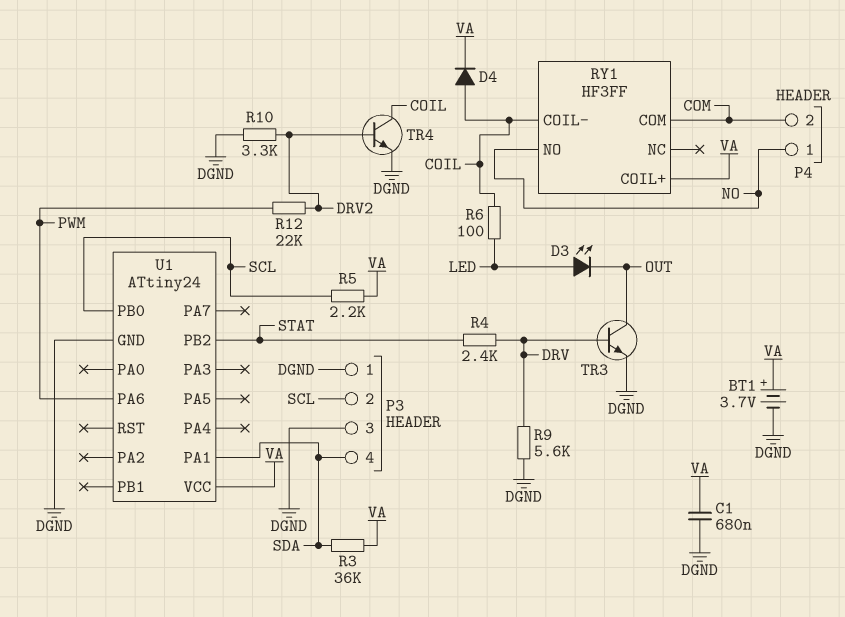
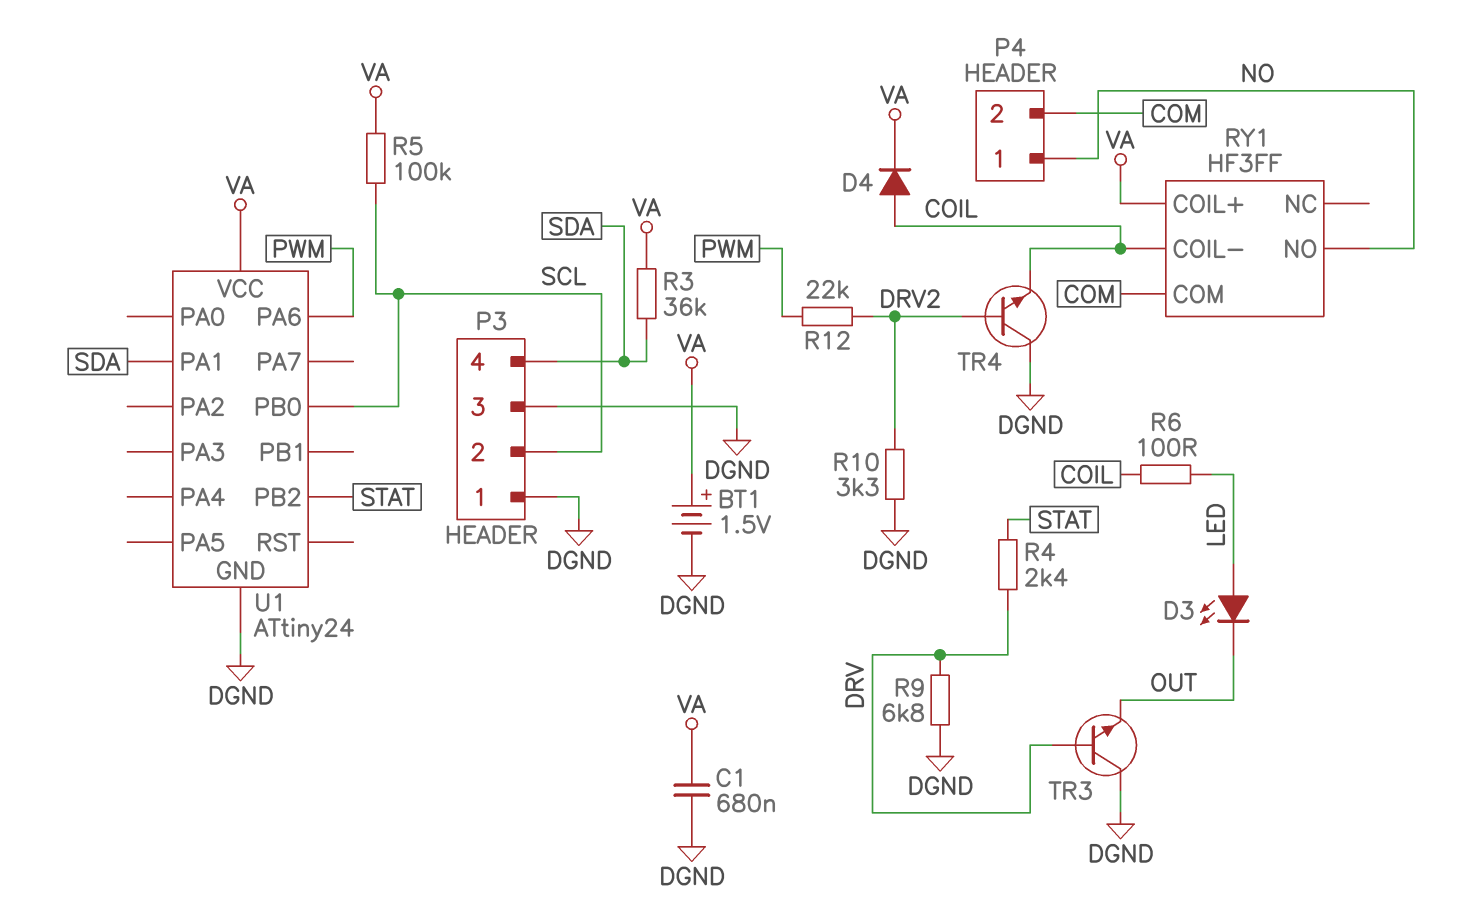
BT1: 3.7V (plus VA, minus DGND) -> 1.5V (plus VA, minus DGND)
R5: 2.2k (SCL, VA) -> 100k (SCL, VA)
R9: 5.6k (DGND, DRV) -> 6.8k (DGND, DRV)
TR3: NPN (B DRV, C OUT, E DGND) -> NPN (B DRV, C DGND, E OUT)
TR4: NPN (B DRV2, C COIL, E DGND) -> NPN (B DRV2, C DGND, E COIL)

